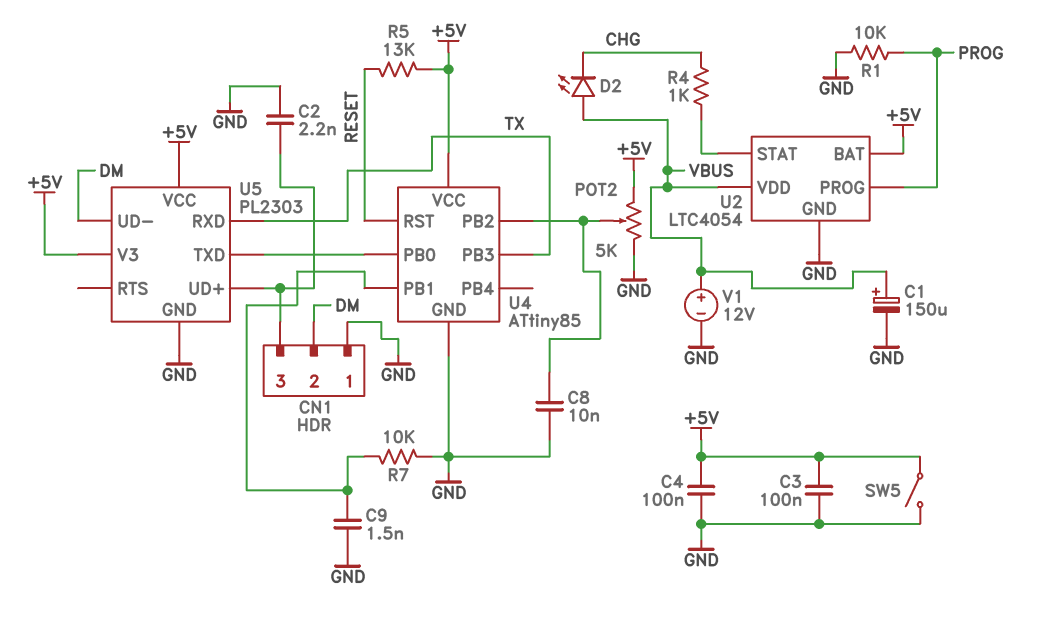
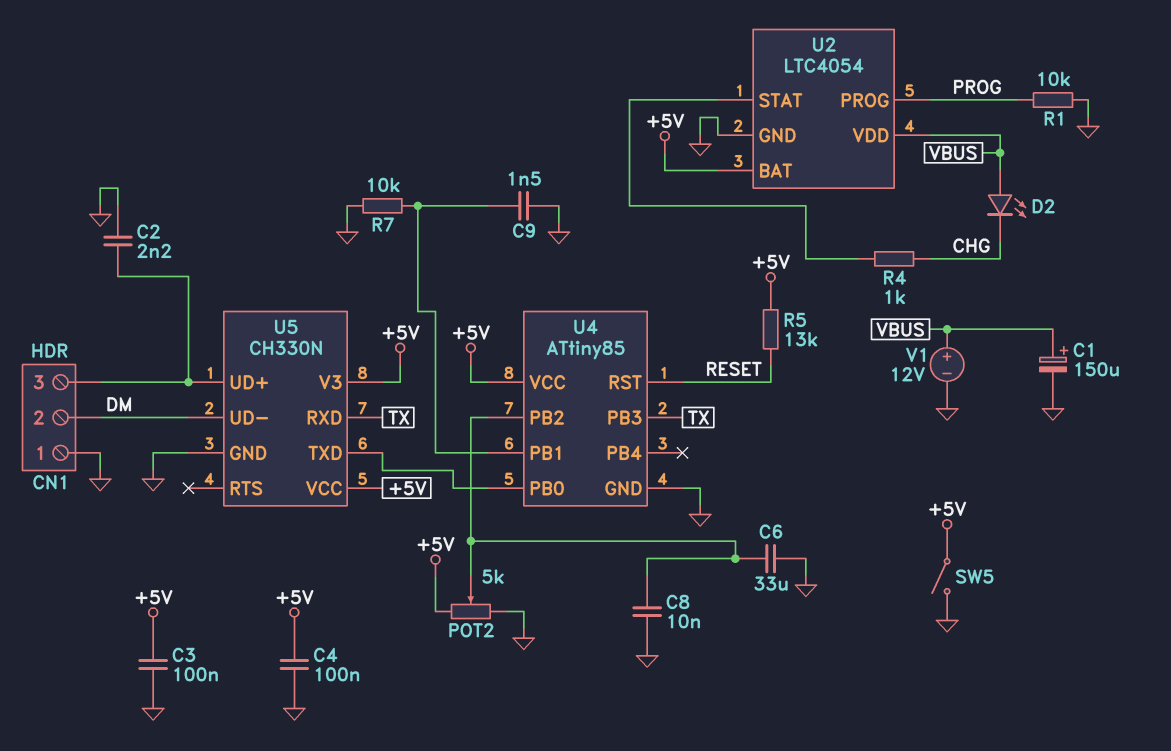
C6: none -> 33uF (GND, U4/PB2)
U5: PL2303 -> CH330N

